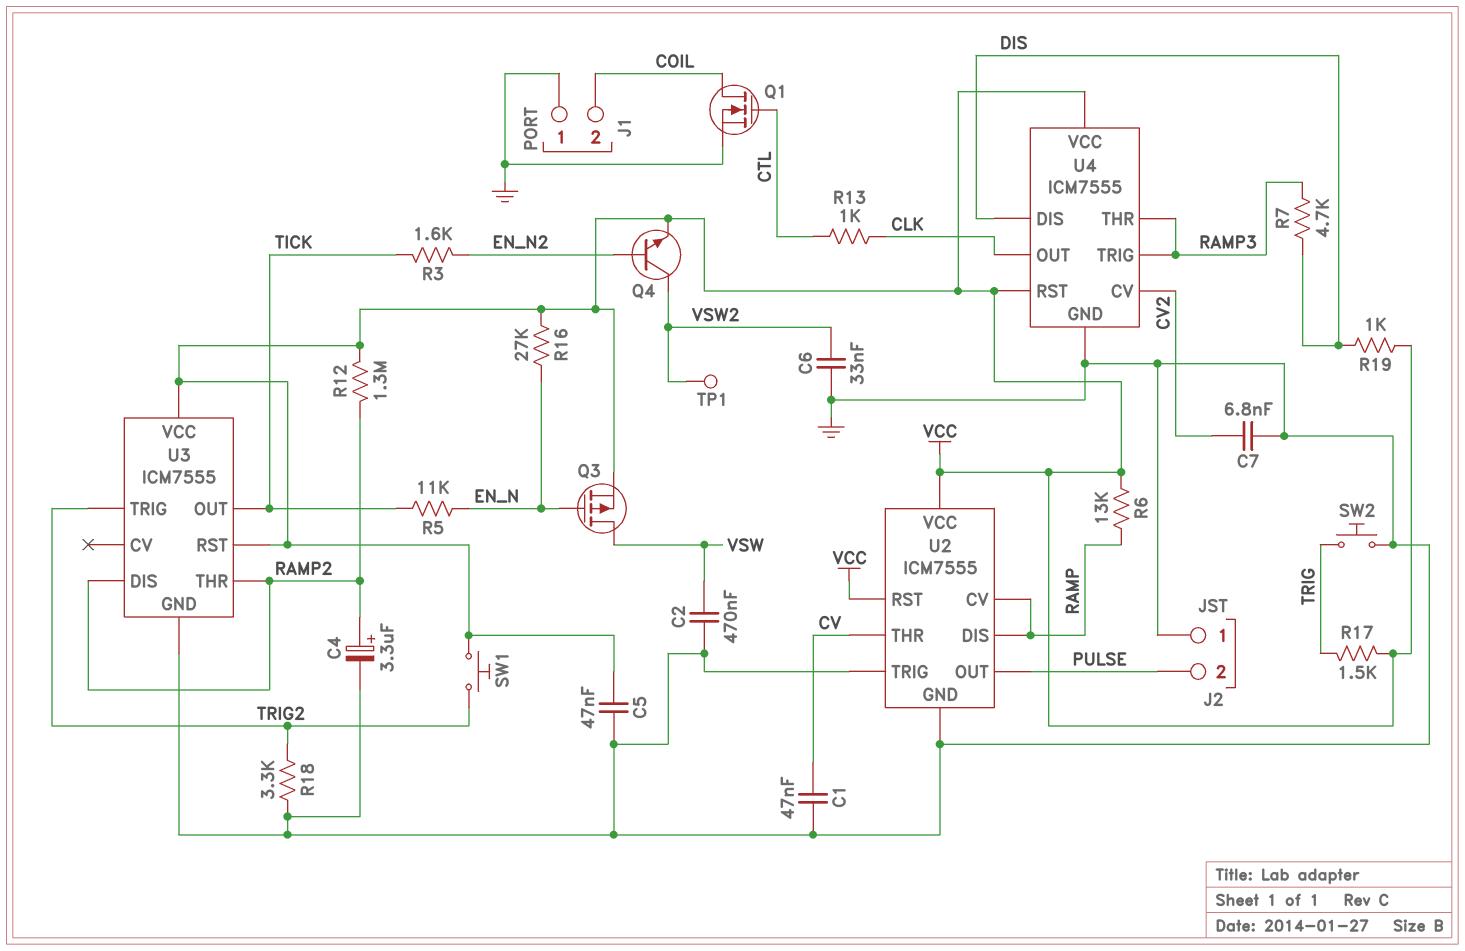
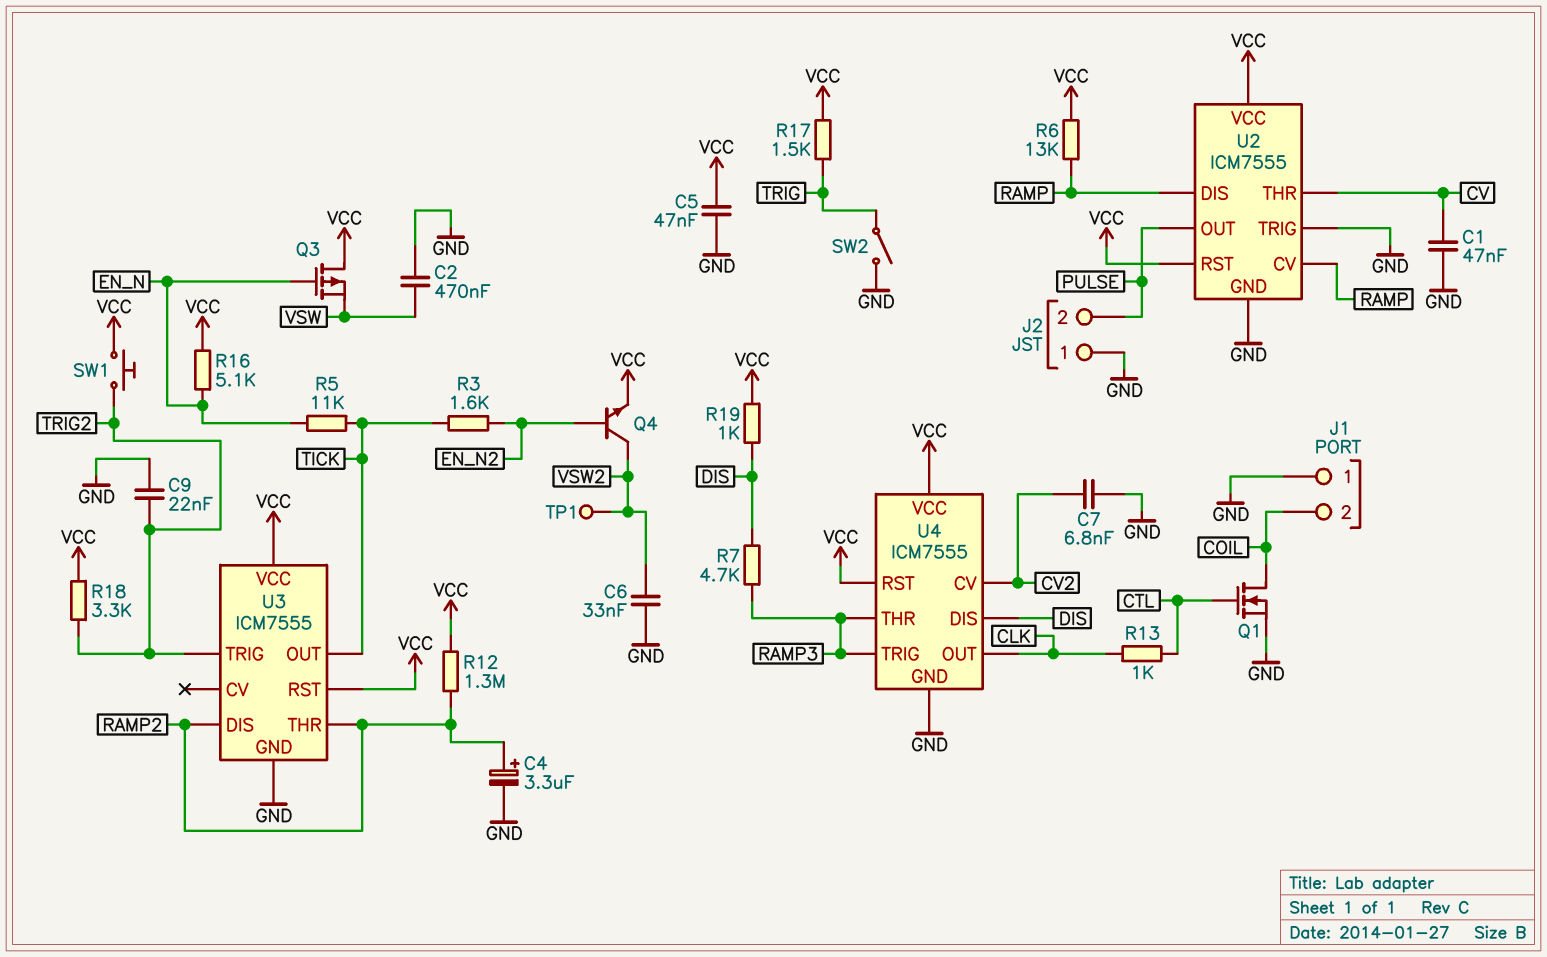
C9: none -> 22nF (GND, TRIG2)
Q3: PMOS (G EN_N, D VSW, S VCC) -> PMOS (G EN_N, D VCC, S VSW)
R16: 27k (EN_N, VCC) -> 5.1k (EN_N, VCC)
R18: 3.3k (GND, TRIG2) -> 3.3k (TRIG2, VCC)
SW2: button (GND, TRIG) -> switch (GND, TRIG)

